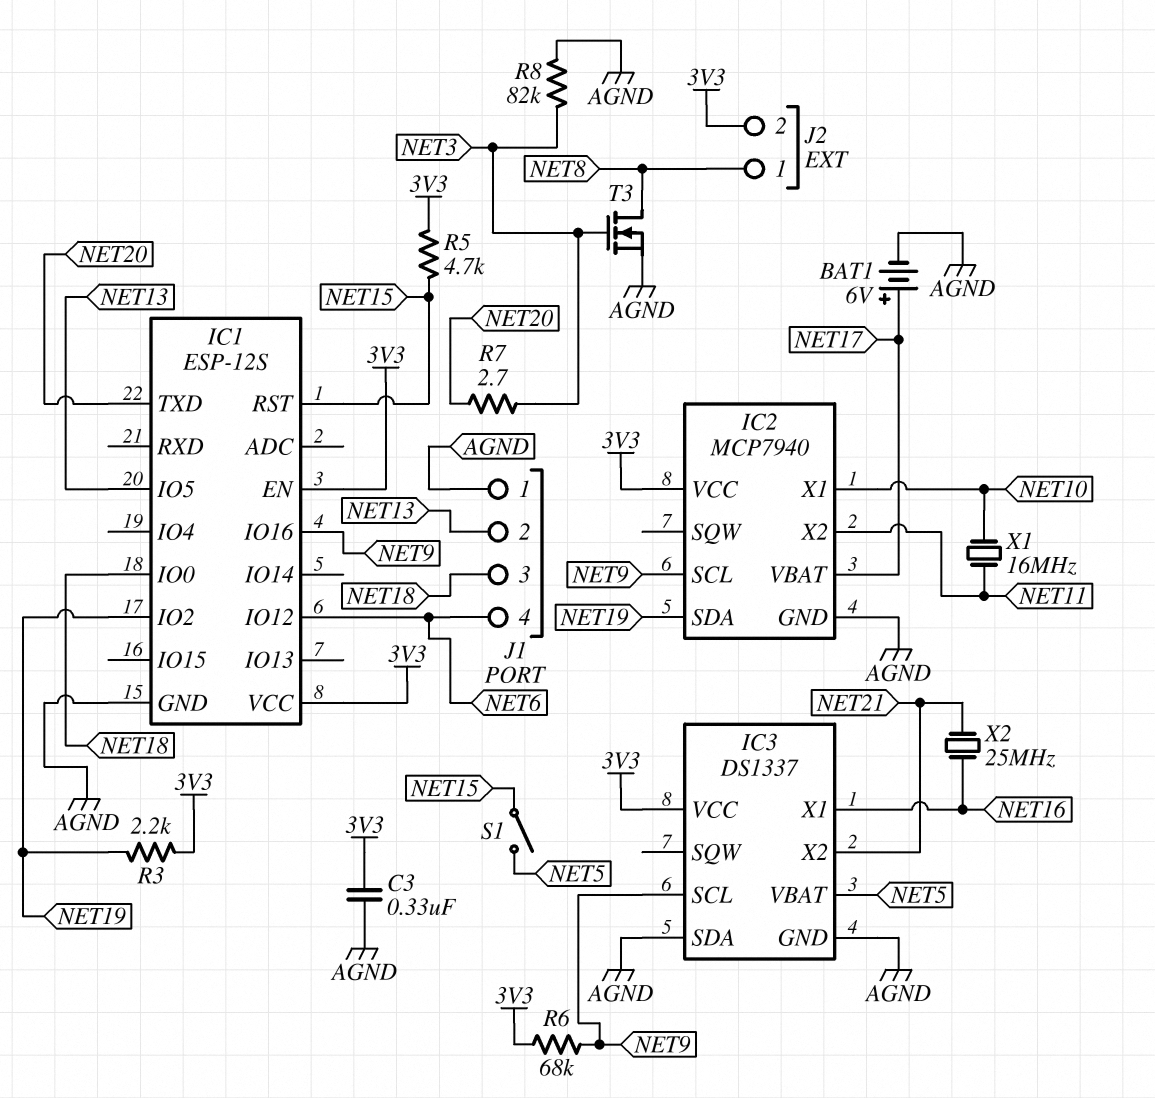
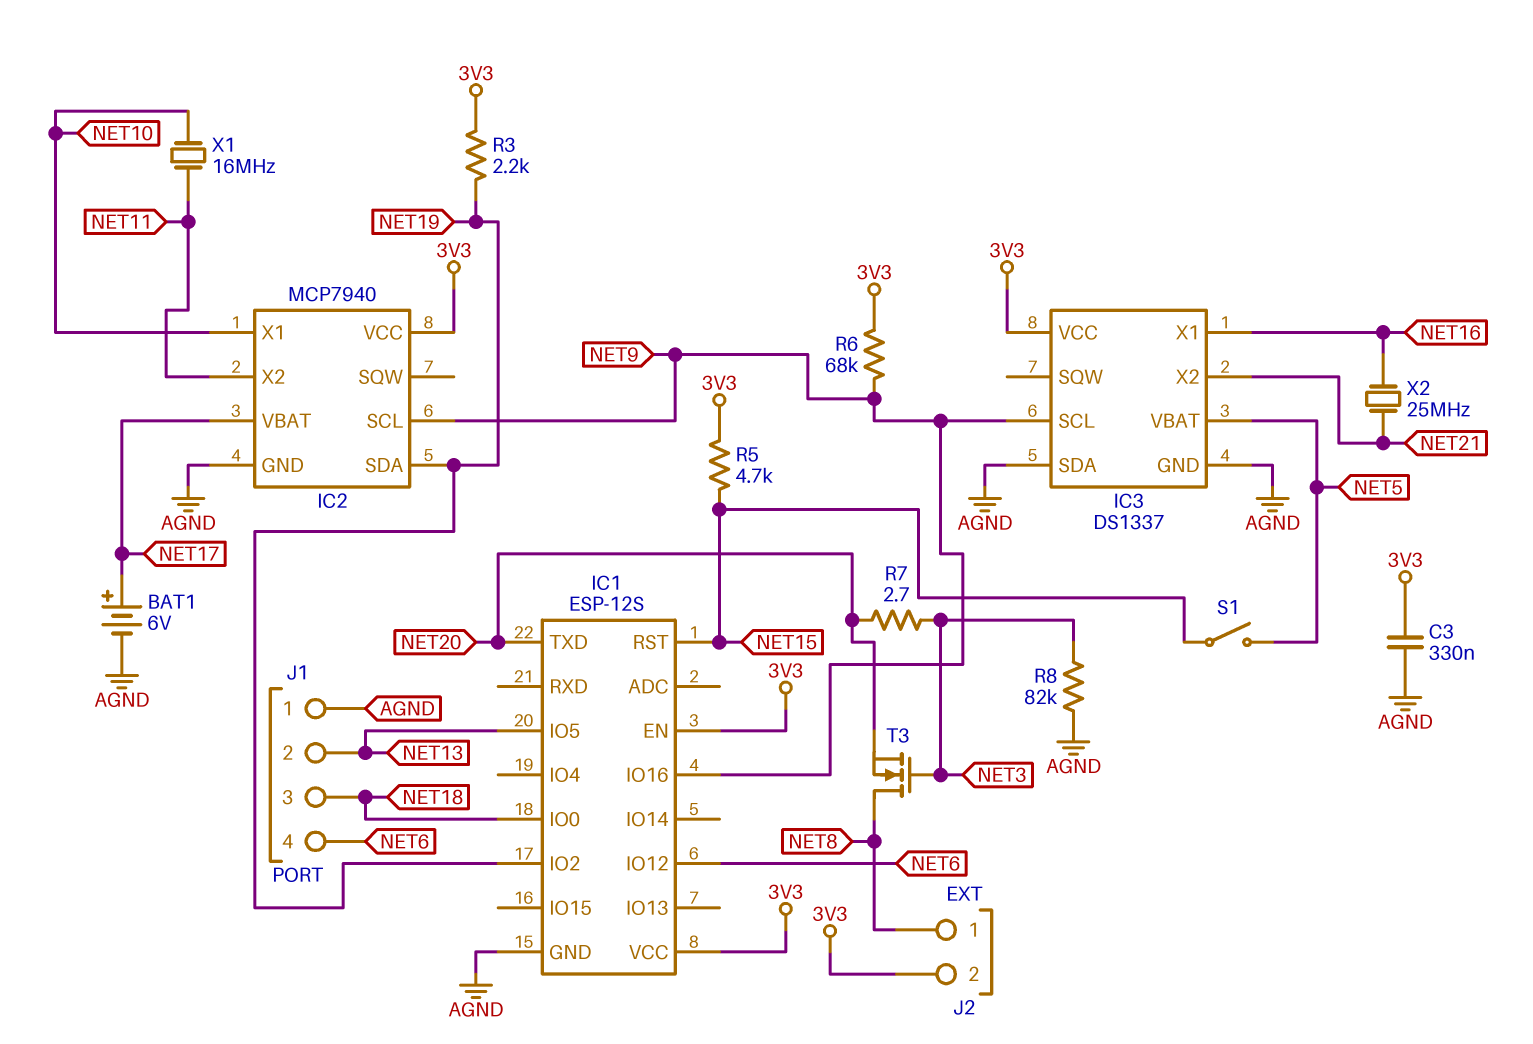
T3: NMOS (G NET3, D NET8, S AGND) -> NMOS (G NET3, D NET8, S NET20)

